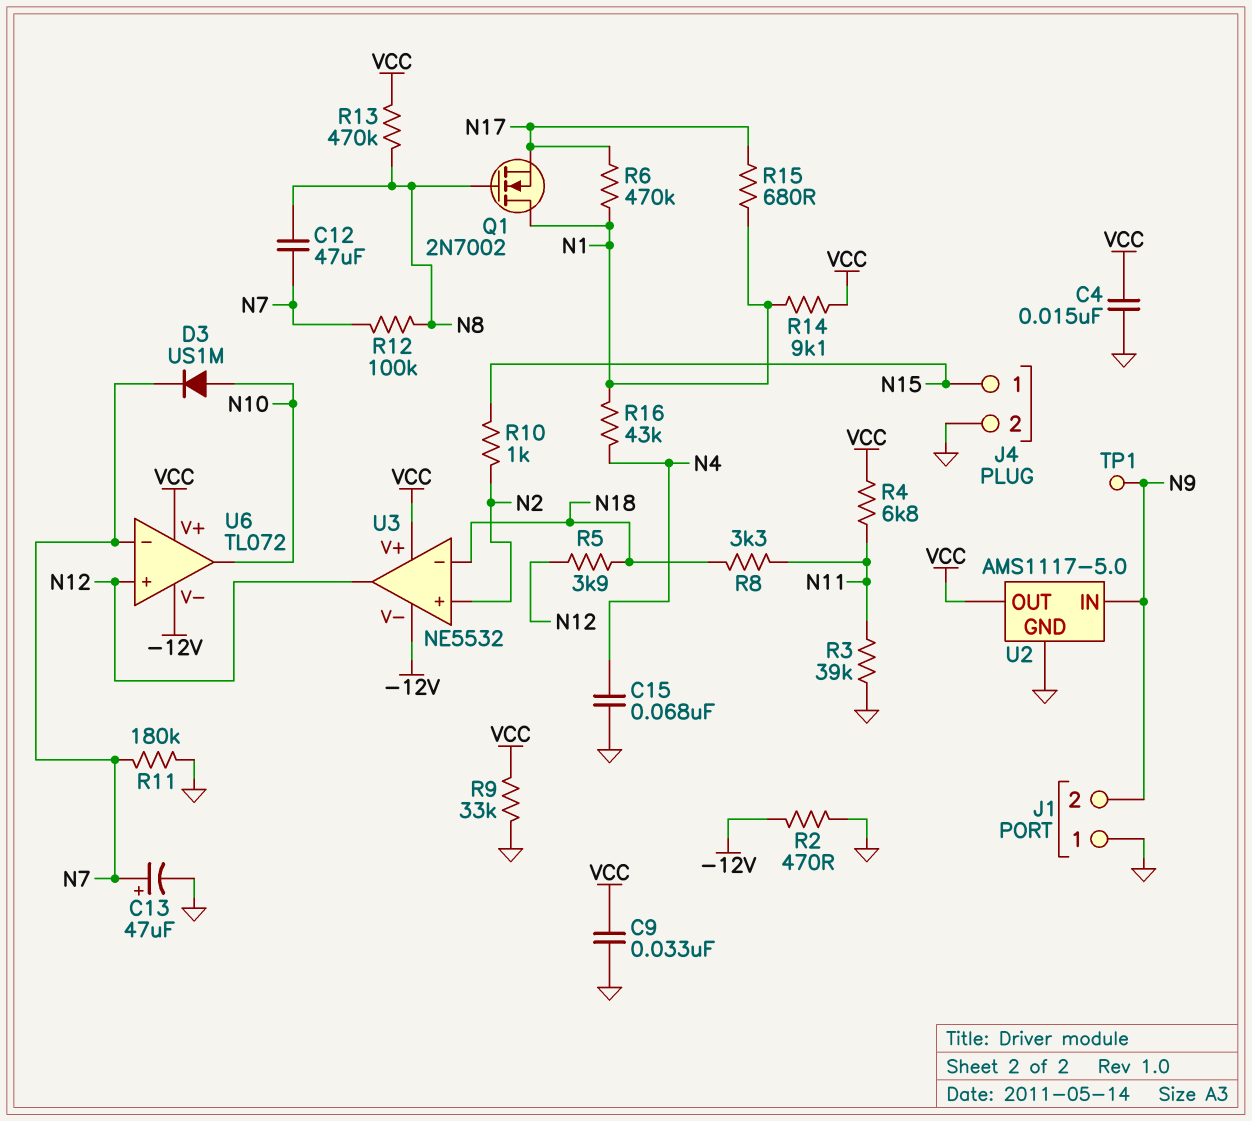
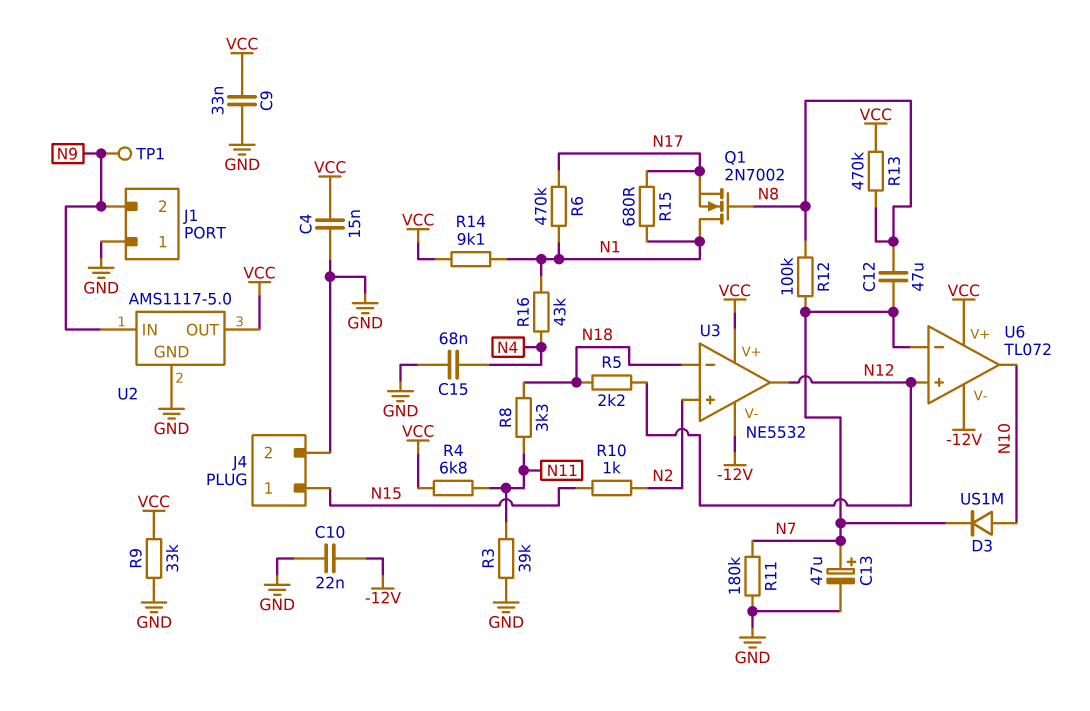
C10: none -> 22nF (-12V, GND)
R2: 470 (-12V, GND) -> none
R5: 3.9k (N12, N18) -> 2.2k (N12, N18)

